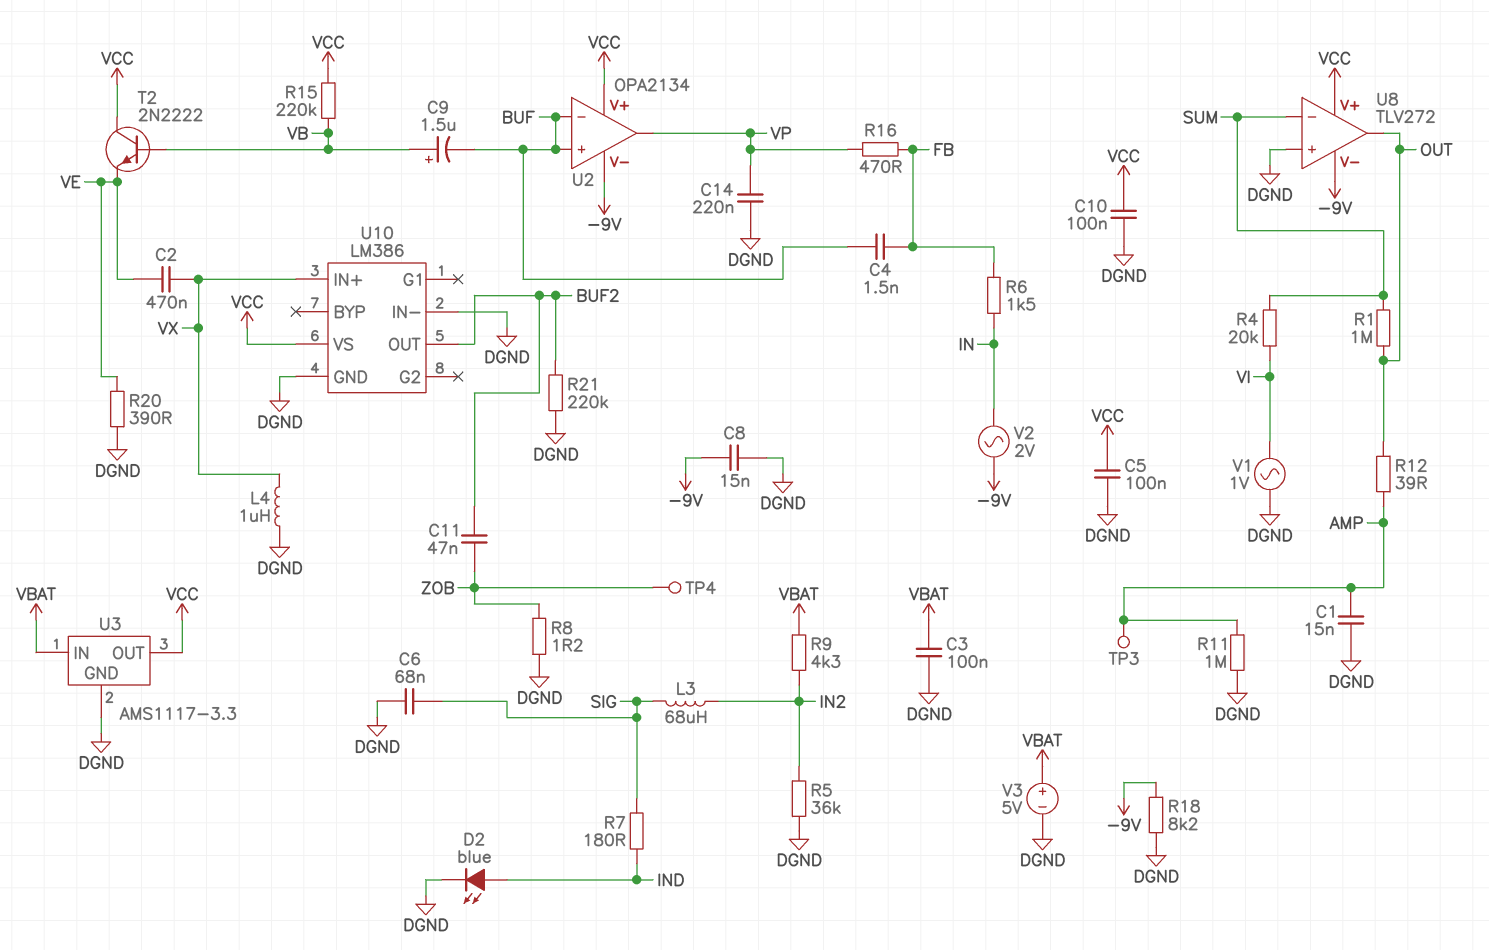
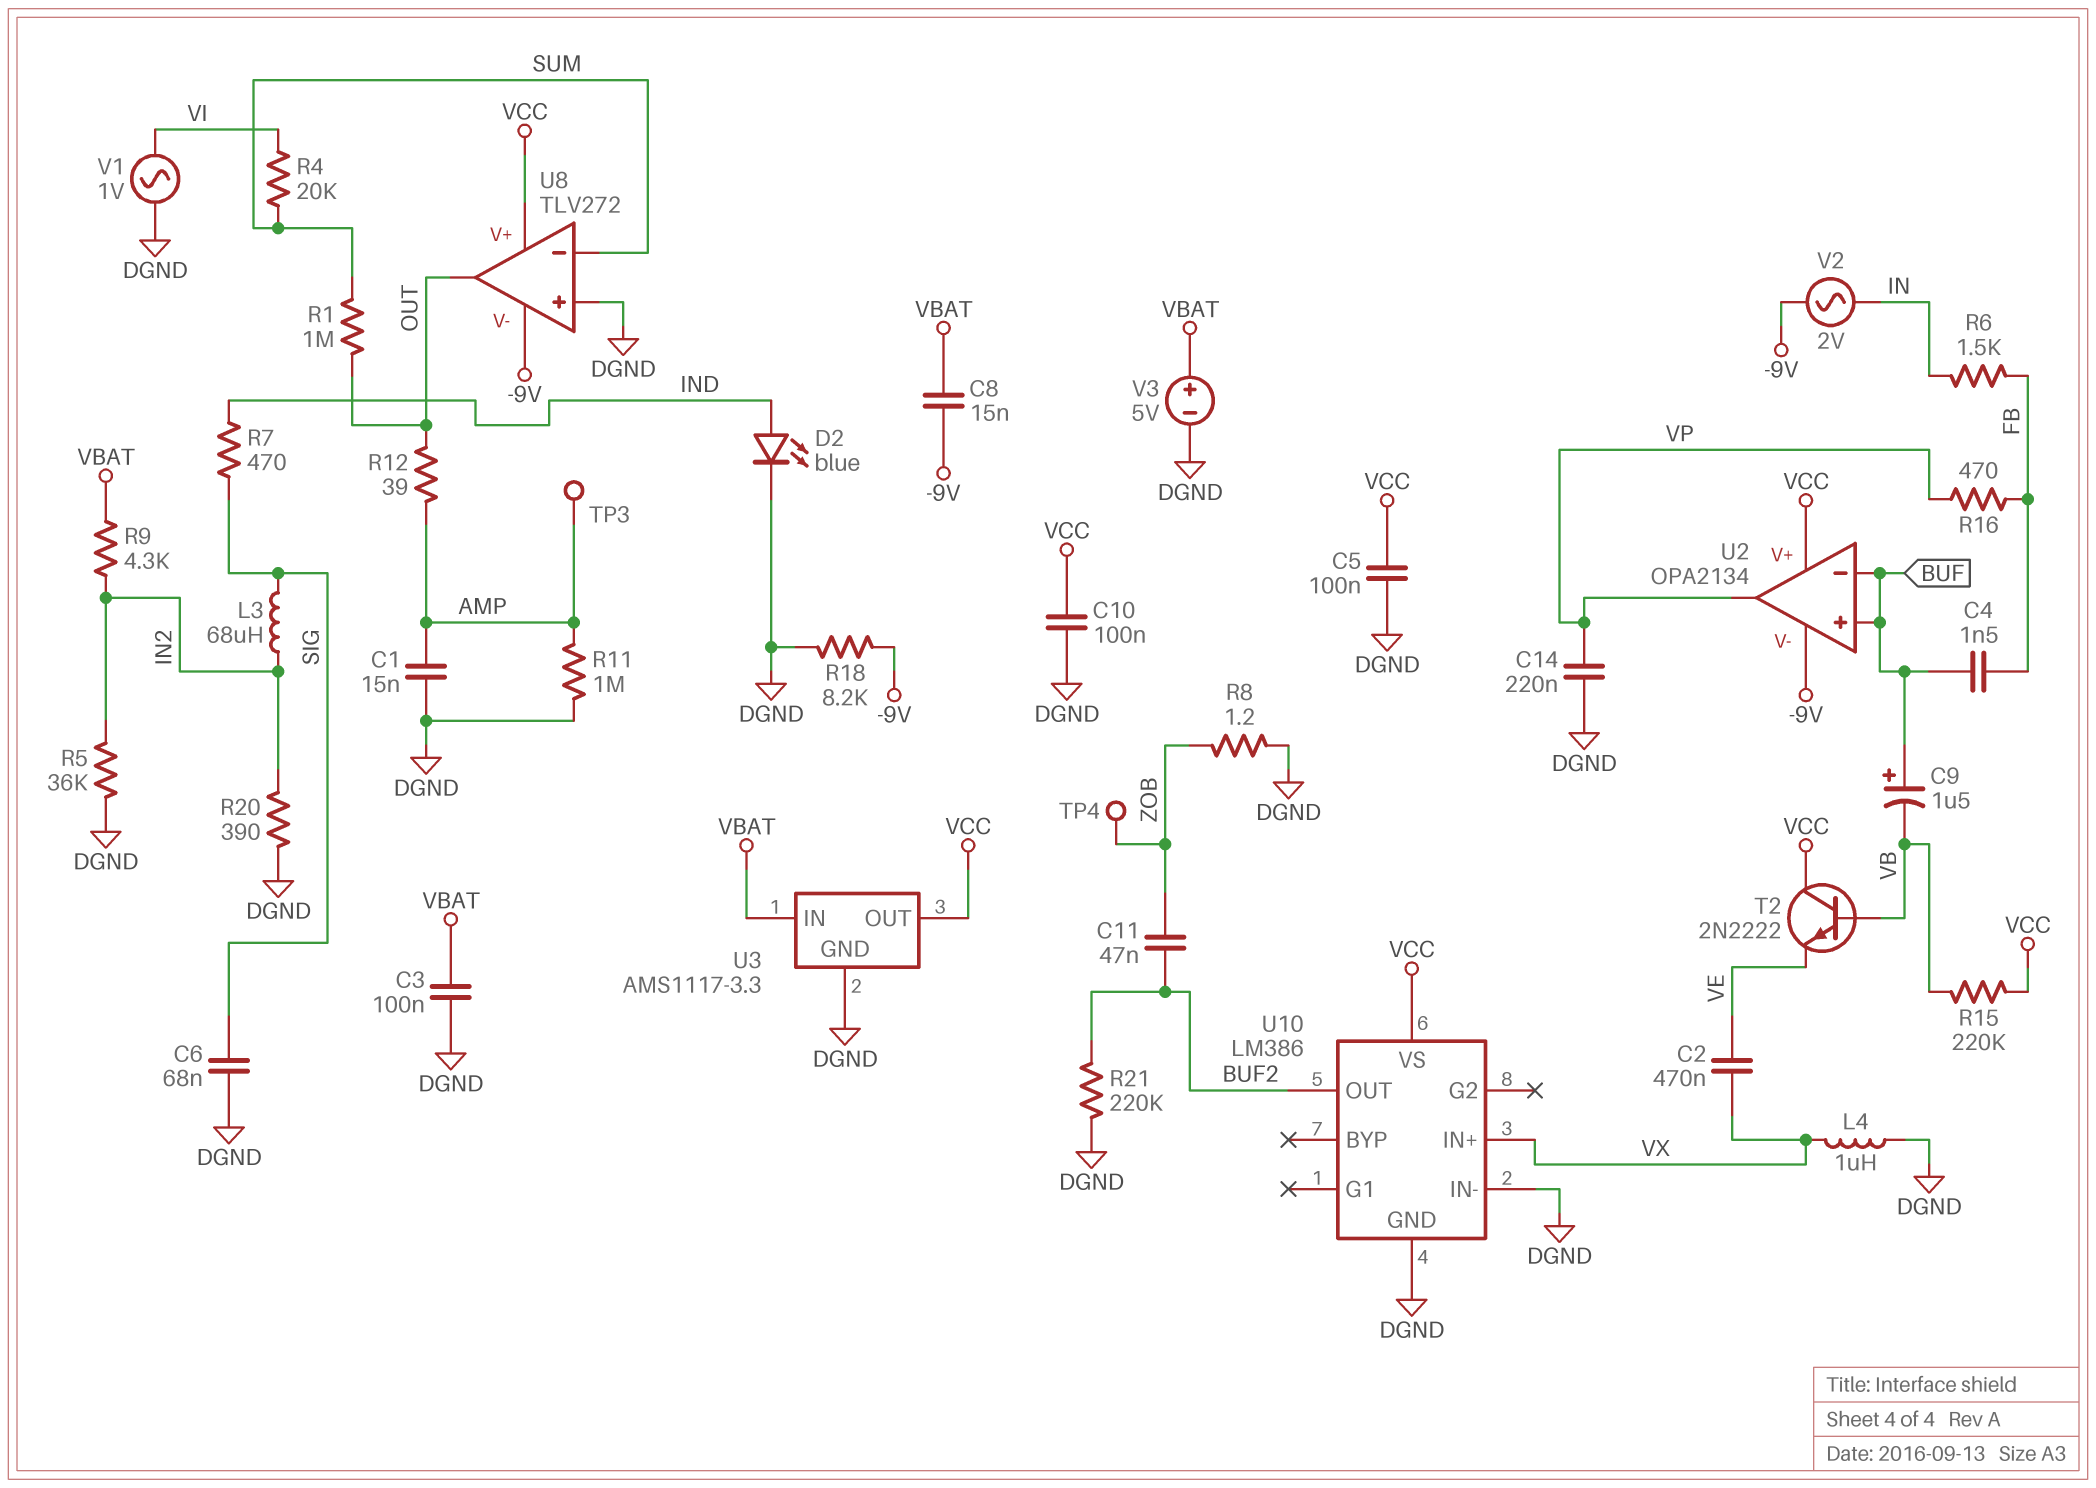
C8: 15nF (-9V, DGND) -> 15nF (-9V, VBAT)
C9: 1.5uF (plus VB, minus BUF) -> 1.5uF (plus BUF, minus VB)
R7: 180 (IND, SIG) -> 470 (IND, SIG)
R20: 390 (DGND, VE) -> 390 (DGND, IN2)

